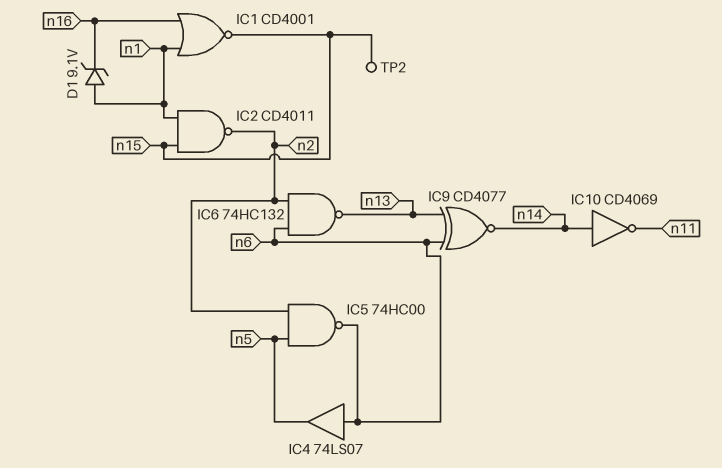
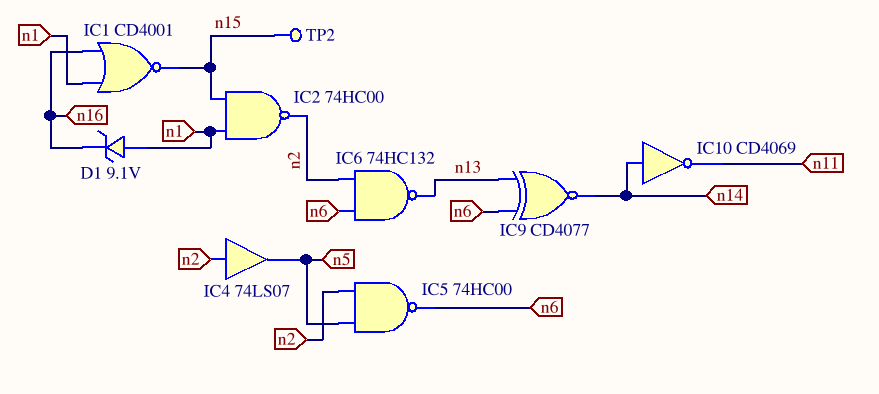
IC2: NAND CD4011 (in n1, in n15, out n2) -> NAND 74HC00 (in n1, in n15, out n2)
IC4: buffer 74LS07 (in n6, out n5) -> buffer 74LS07 (in n2, out n5)

